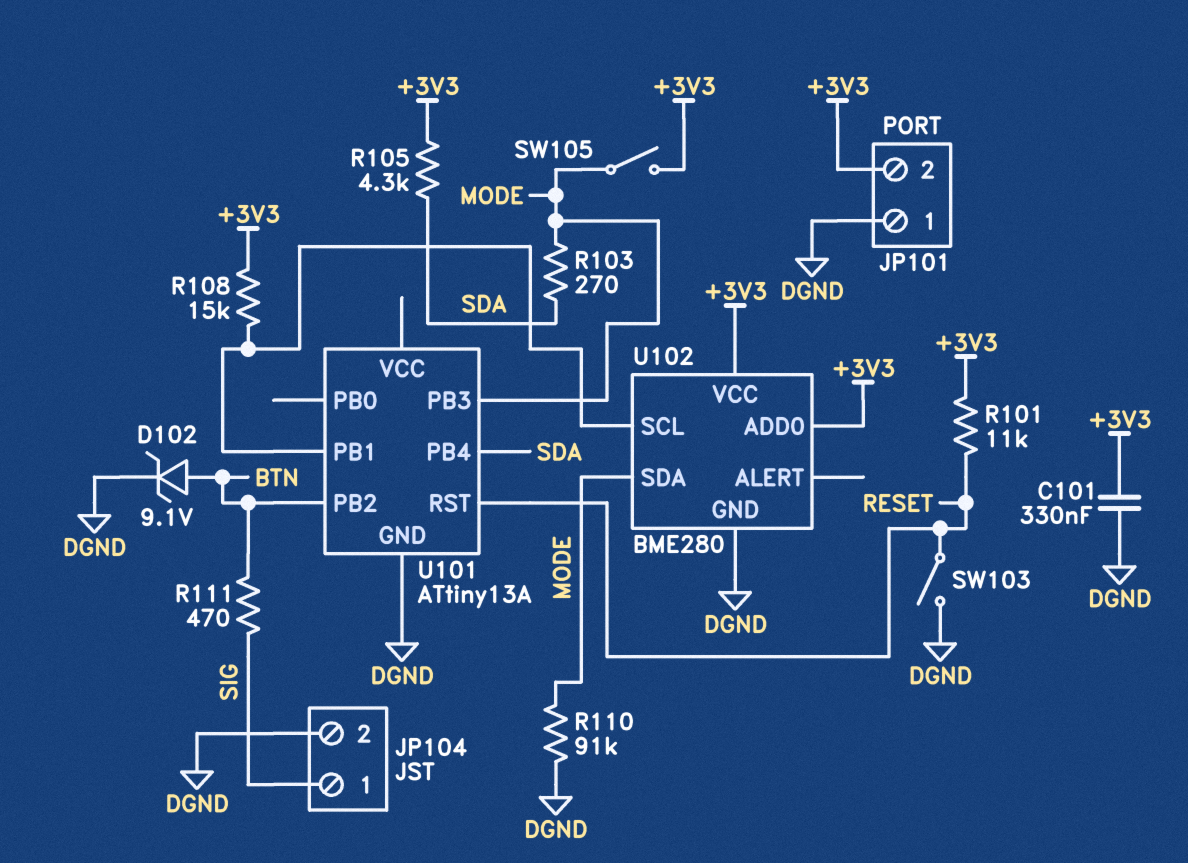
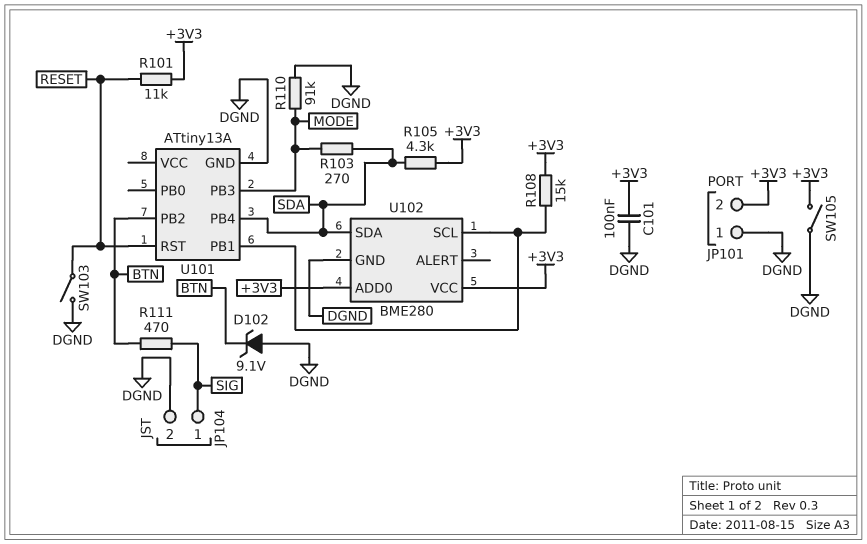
C101: 330nF (+3V3, DGND) -> 100nF (+3V3, DGND)
D102: zener 9.1V (A BTN, K DGND) -> zener 9.1V (A DGND, K BTN)
SW105: switch (+3V3, MODE) -> switch (+3V3, DGND)
U102 pin SDA: MODE -> SDA

